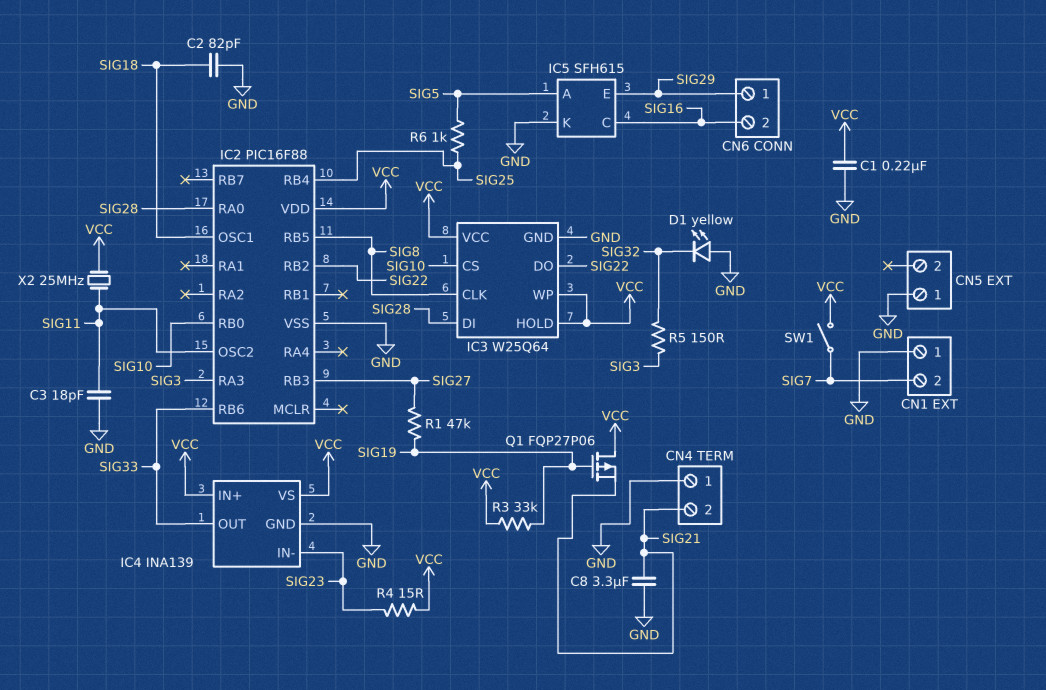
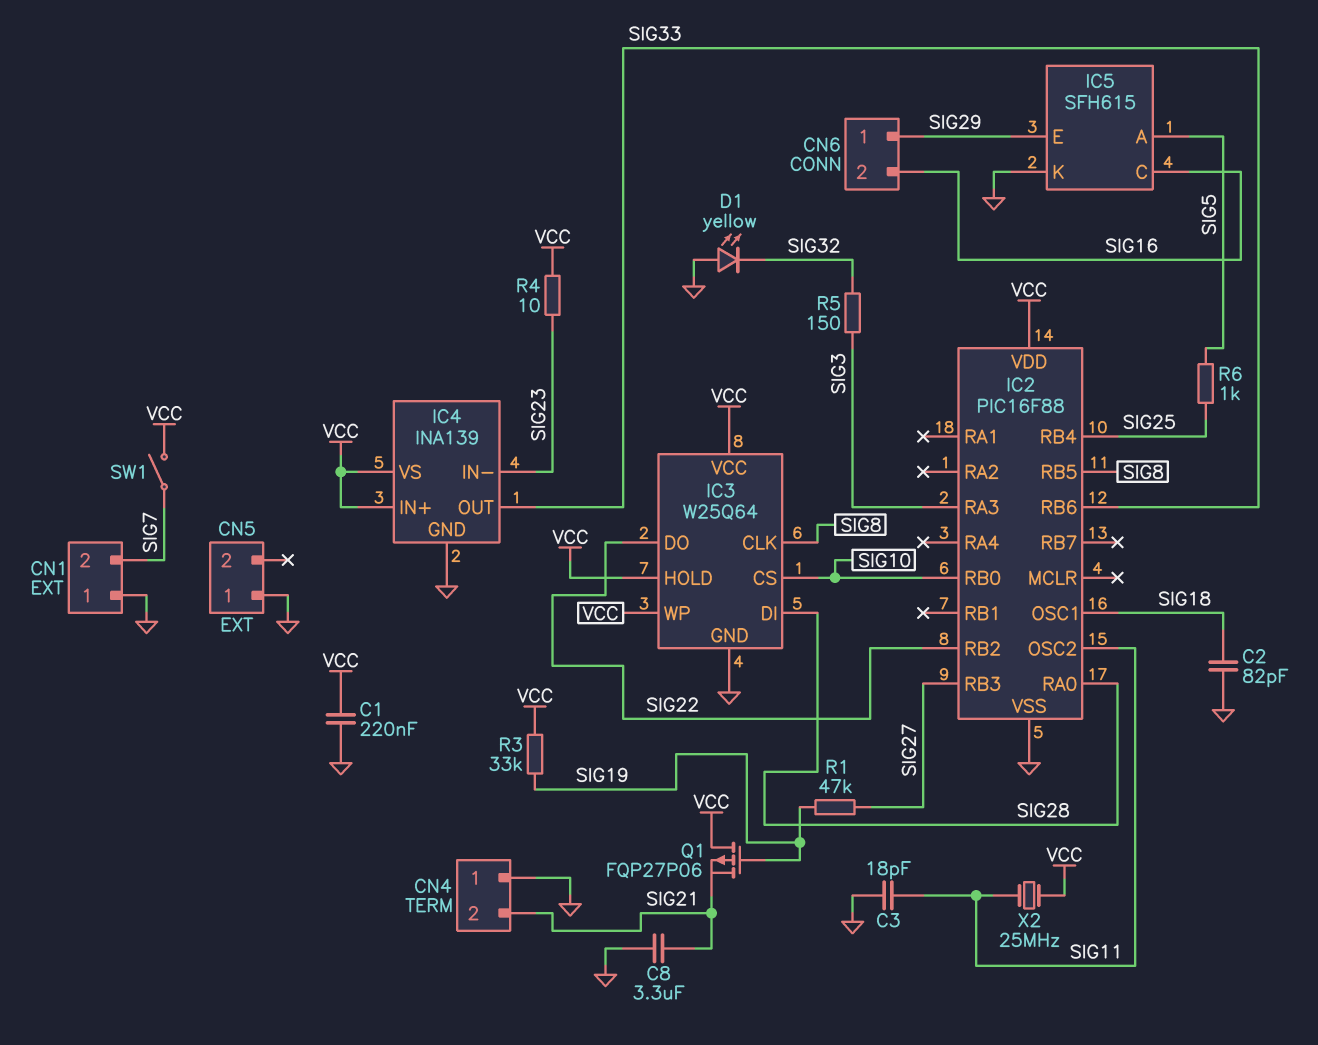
R4: 15 (SIG23, VCC) -> 10 (SIG23, VCC)

